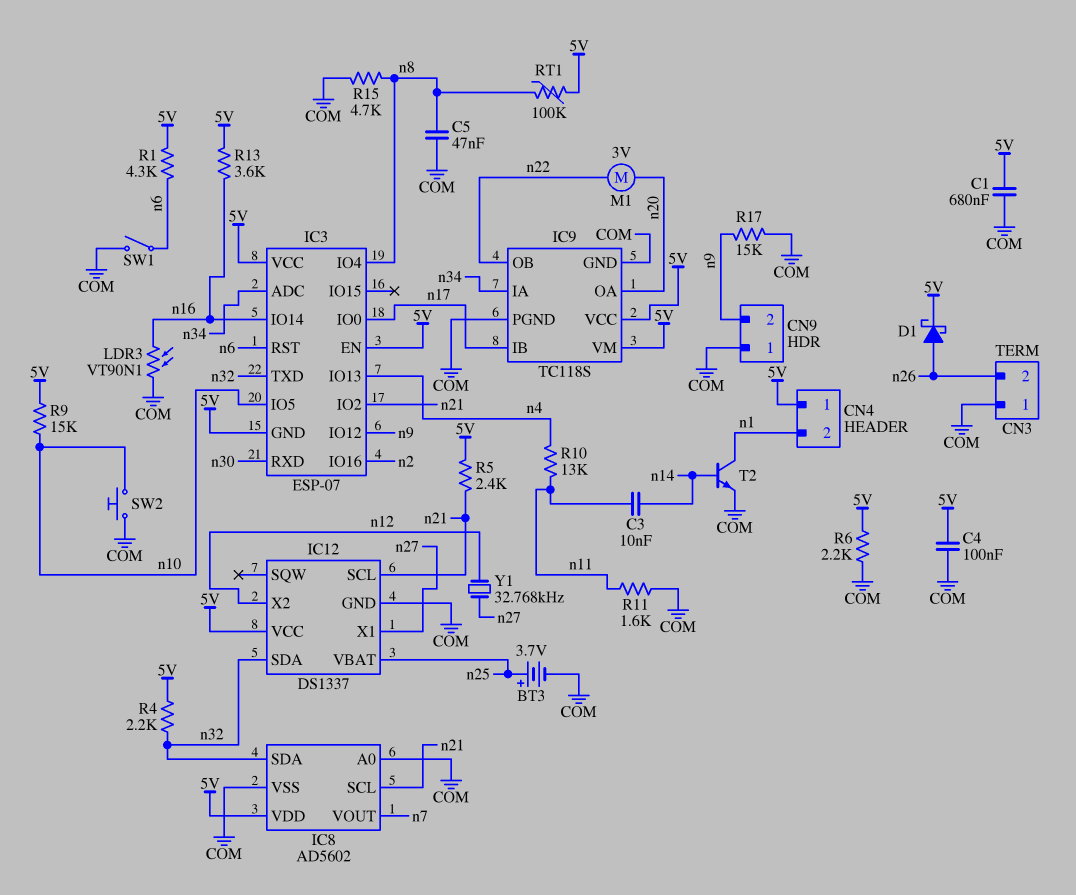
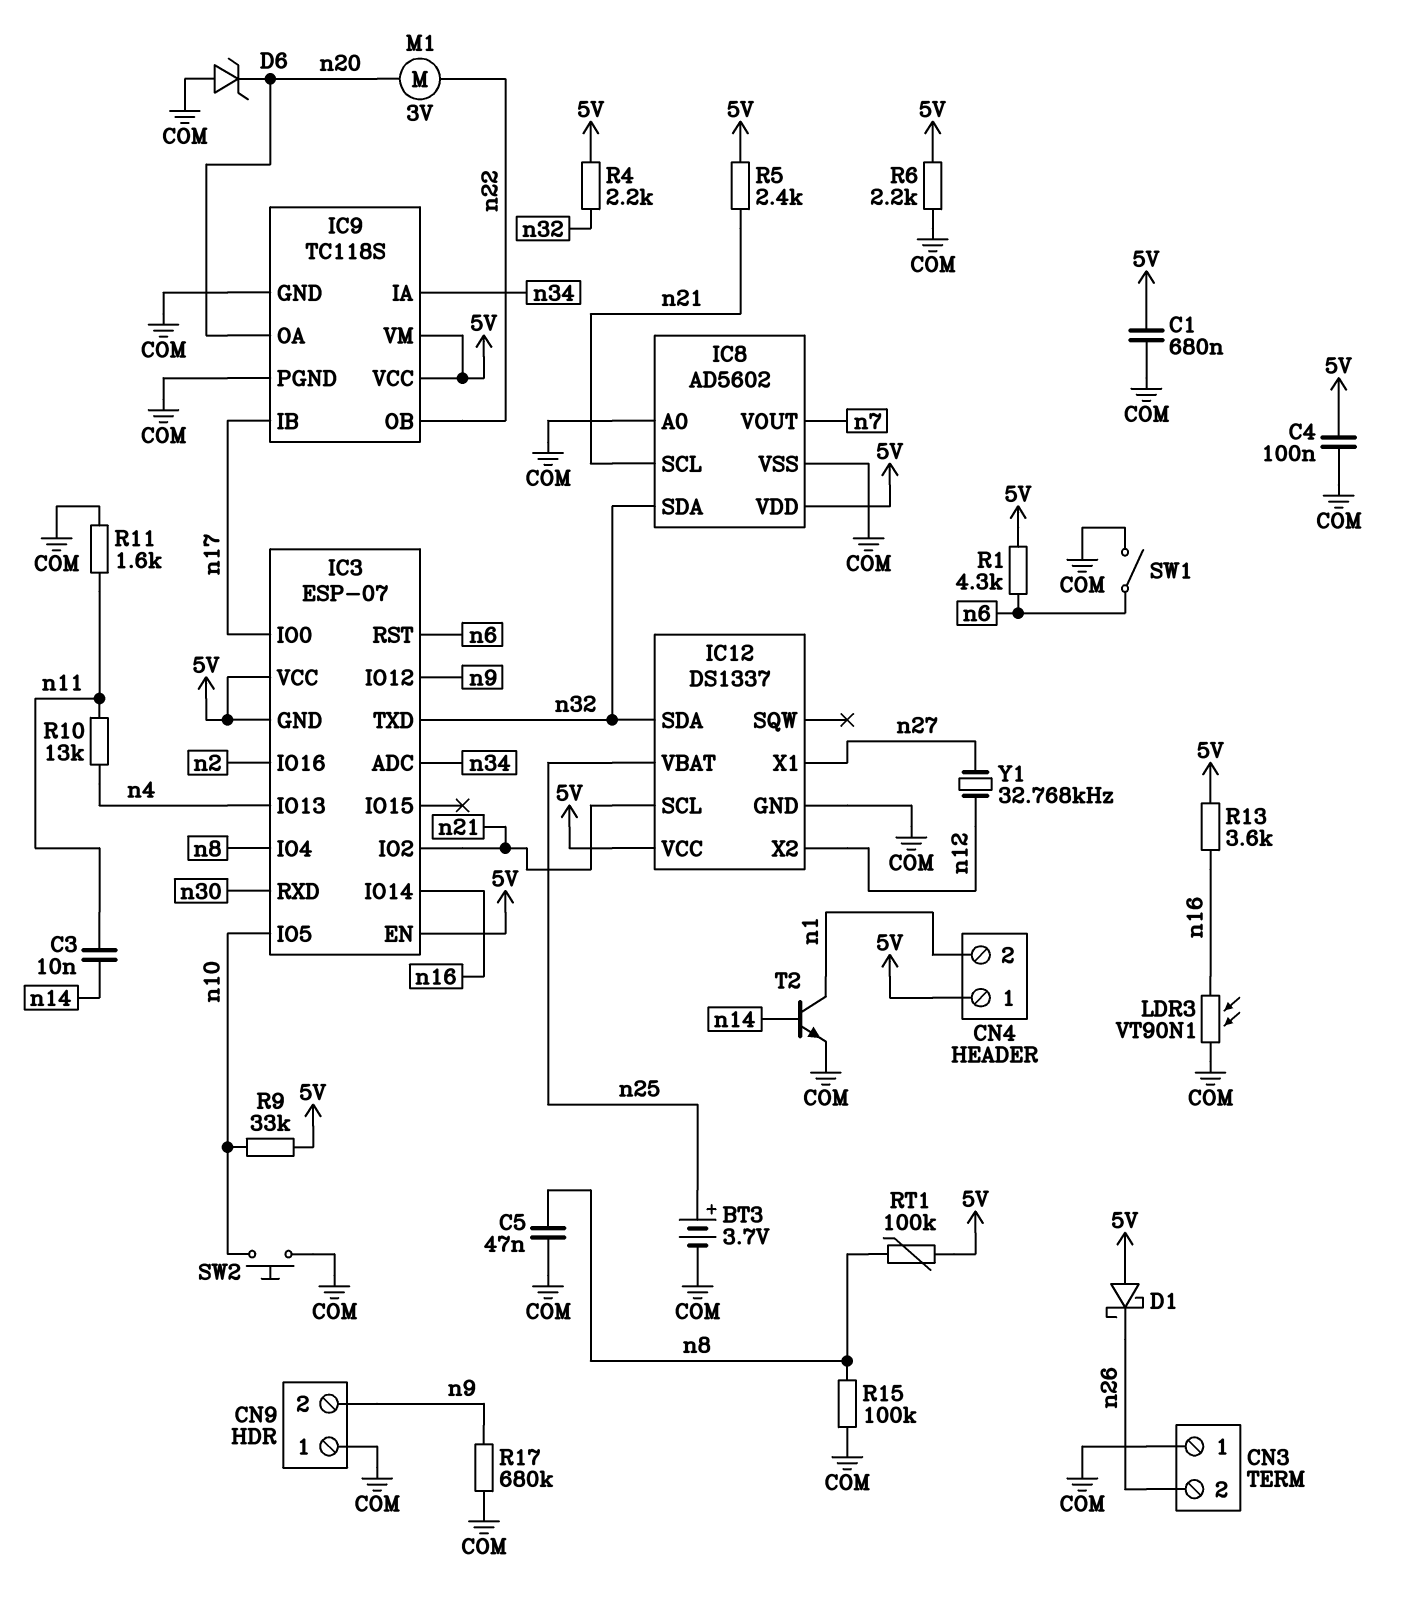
D1: schottky (A n26, K 5V) -> schottky (A 5V, K n26)
D6: none -> zener (A COM, K n20)
R9: 15k (5V, n10) -> 33k (5V, n10)
R15: 4.7k (COM, n8) -> 100k (COM, n8)
R17: 15k (COM, n9) -> 680k (COM, n9)

